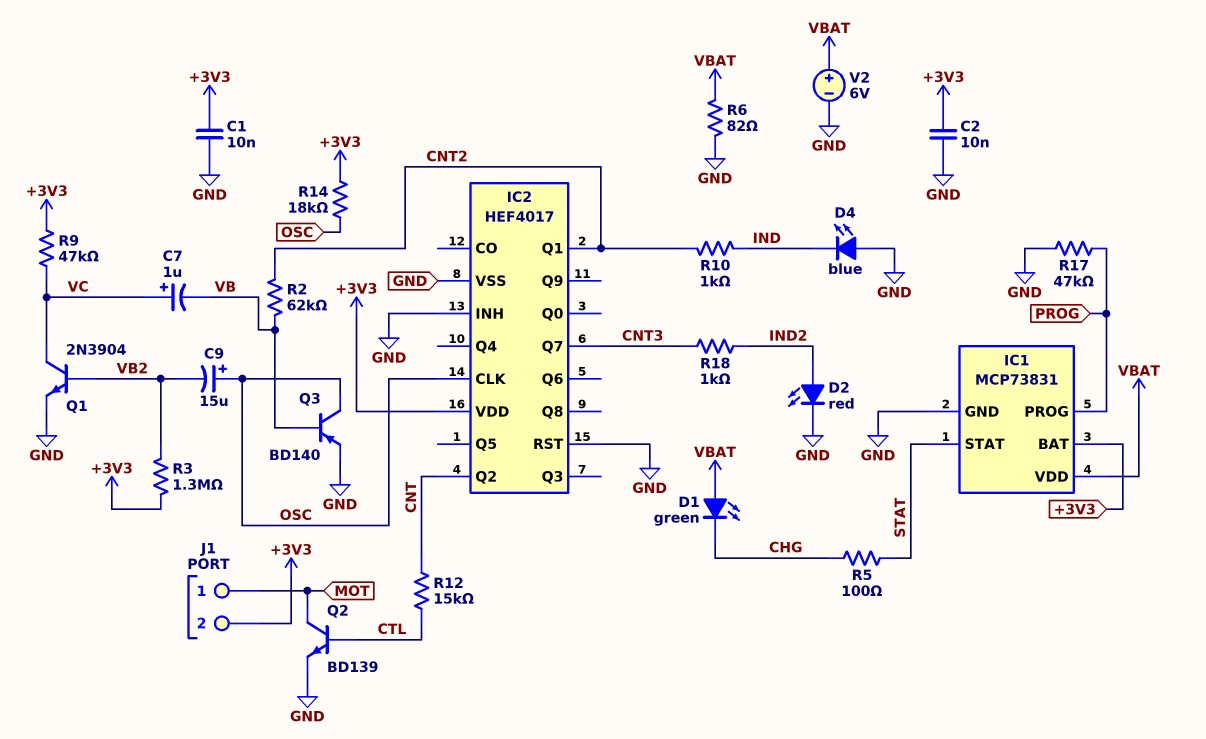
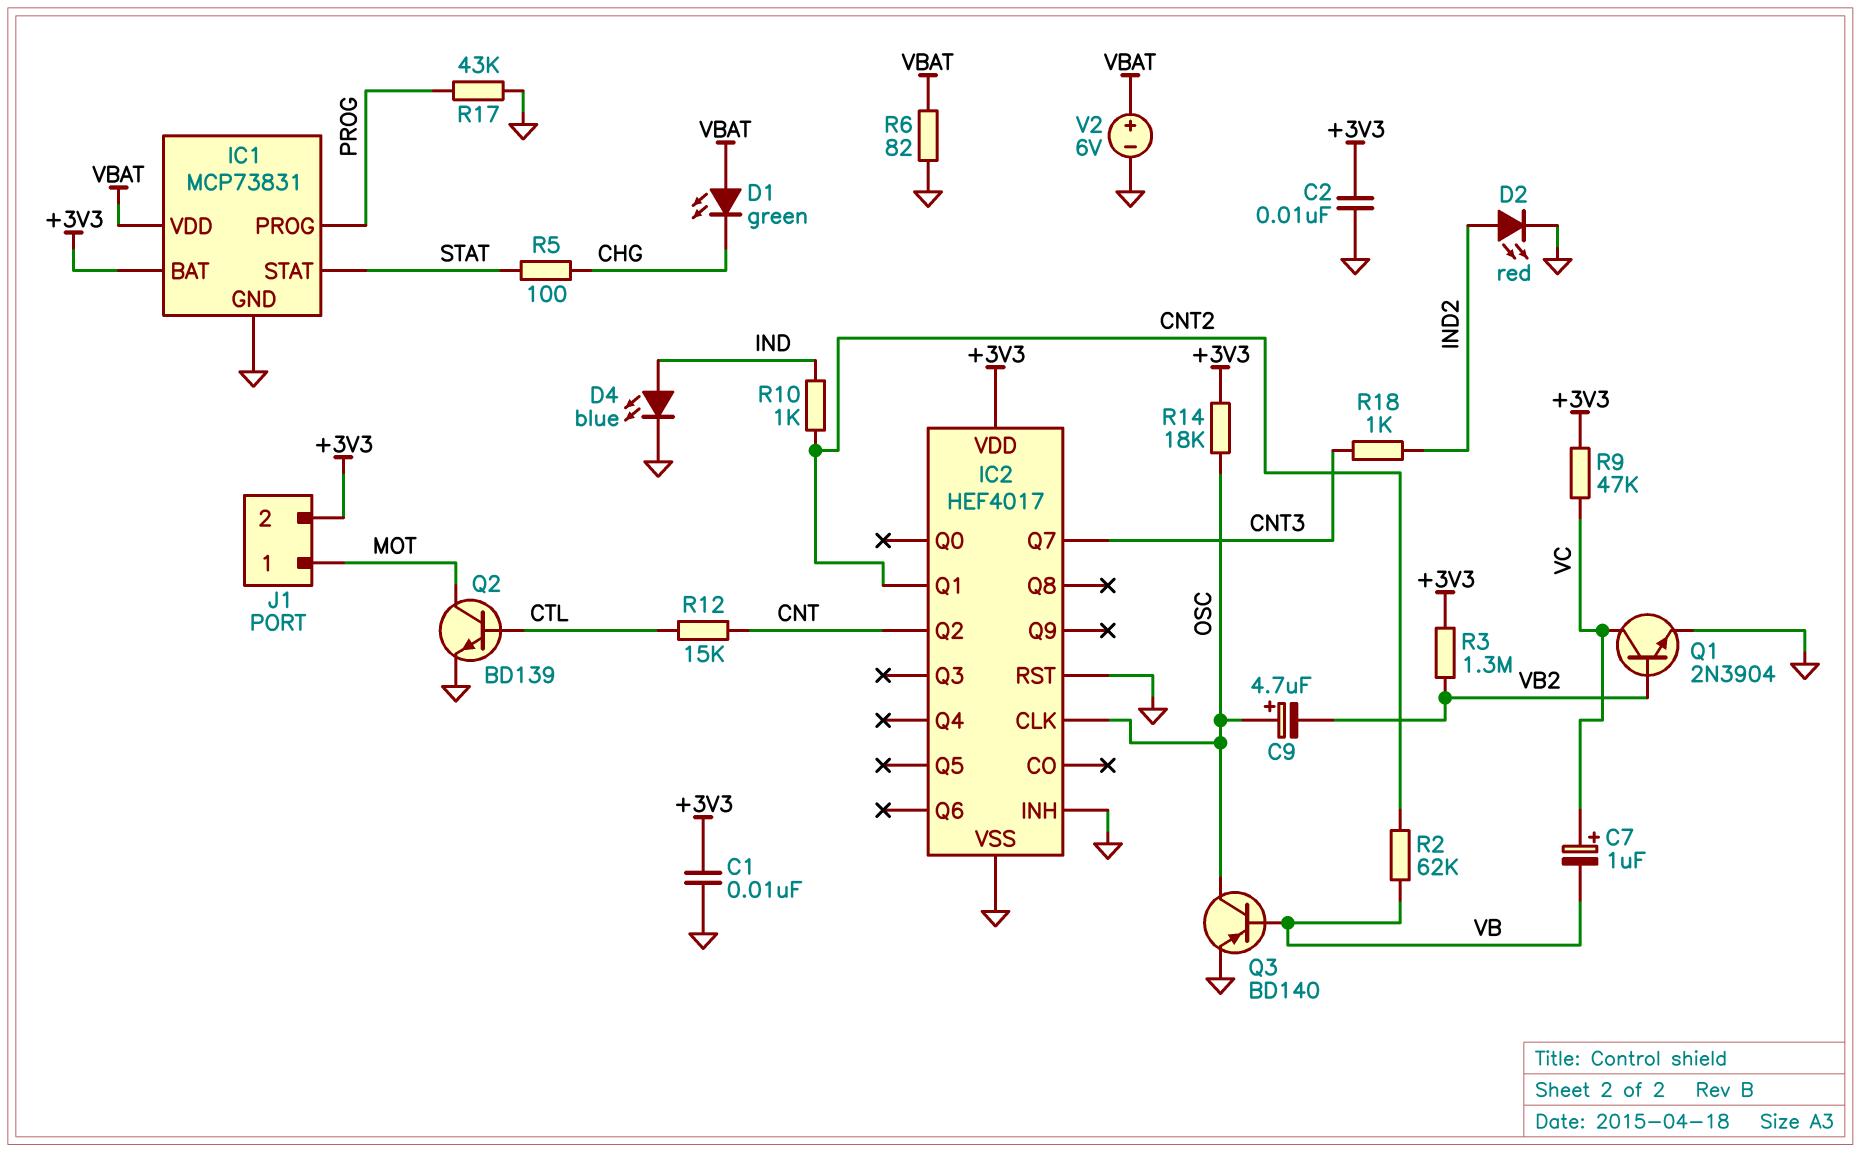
C9: 15uF (plus OSC, minus VB2) -> 4.7uF (plus OSC, minus VB2)
D4: LED blue (A GND, K IND) -> LED blue (A IND, K GND)
R17: 47k (GND, PROG) -> 43k (GND, PROG)

